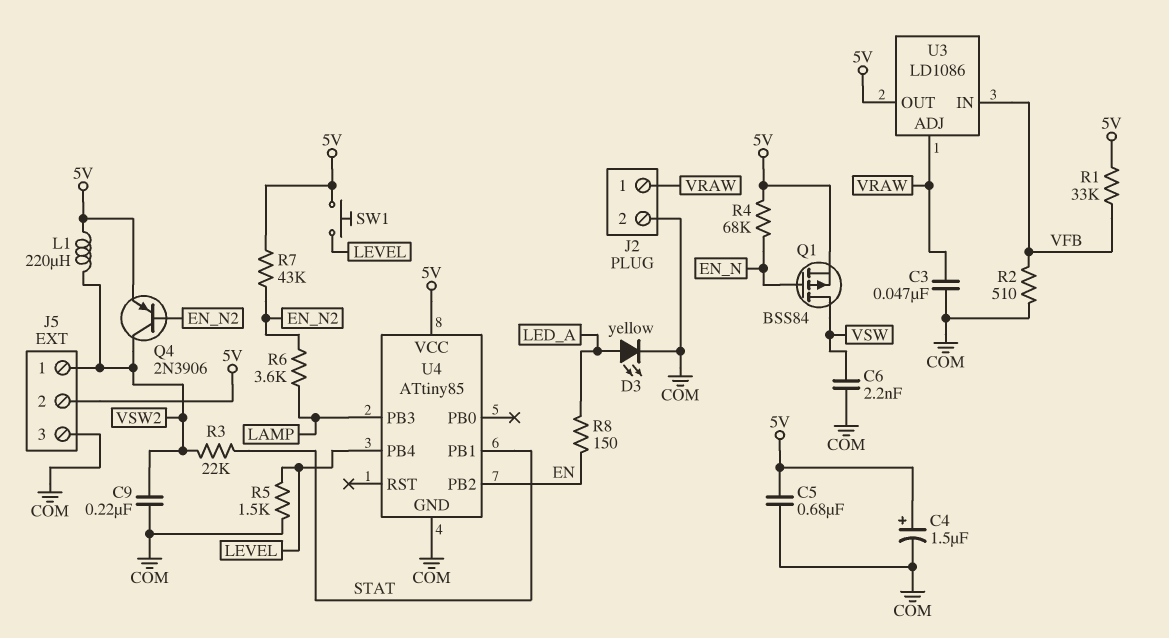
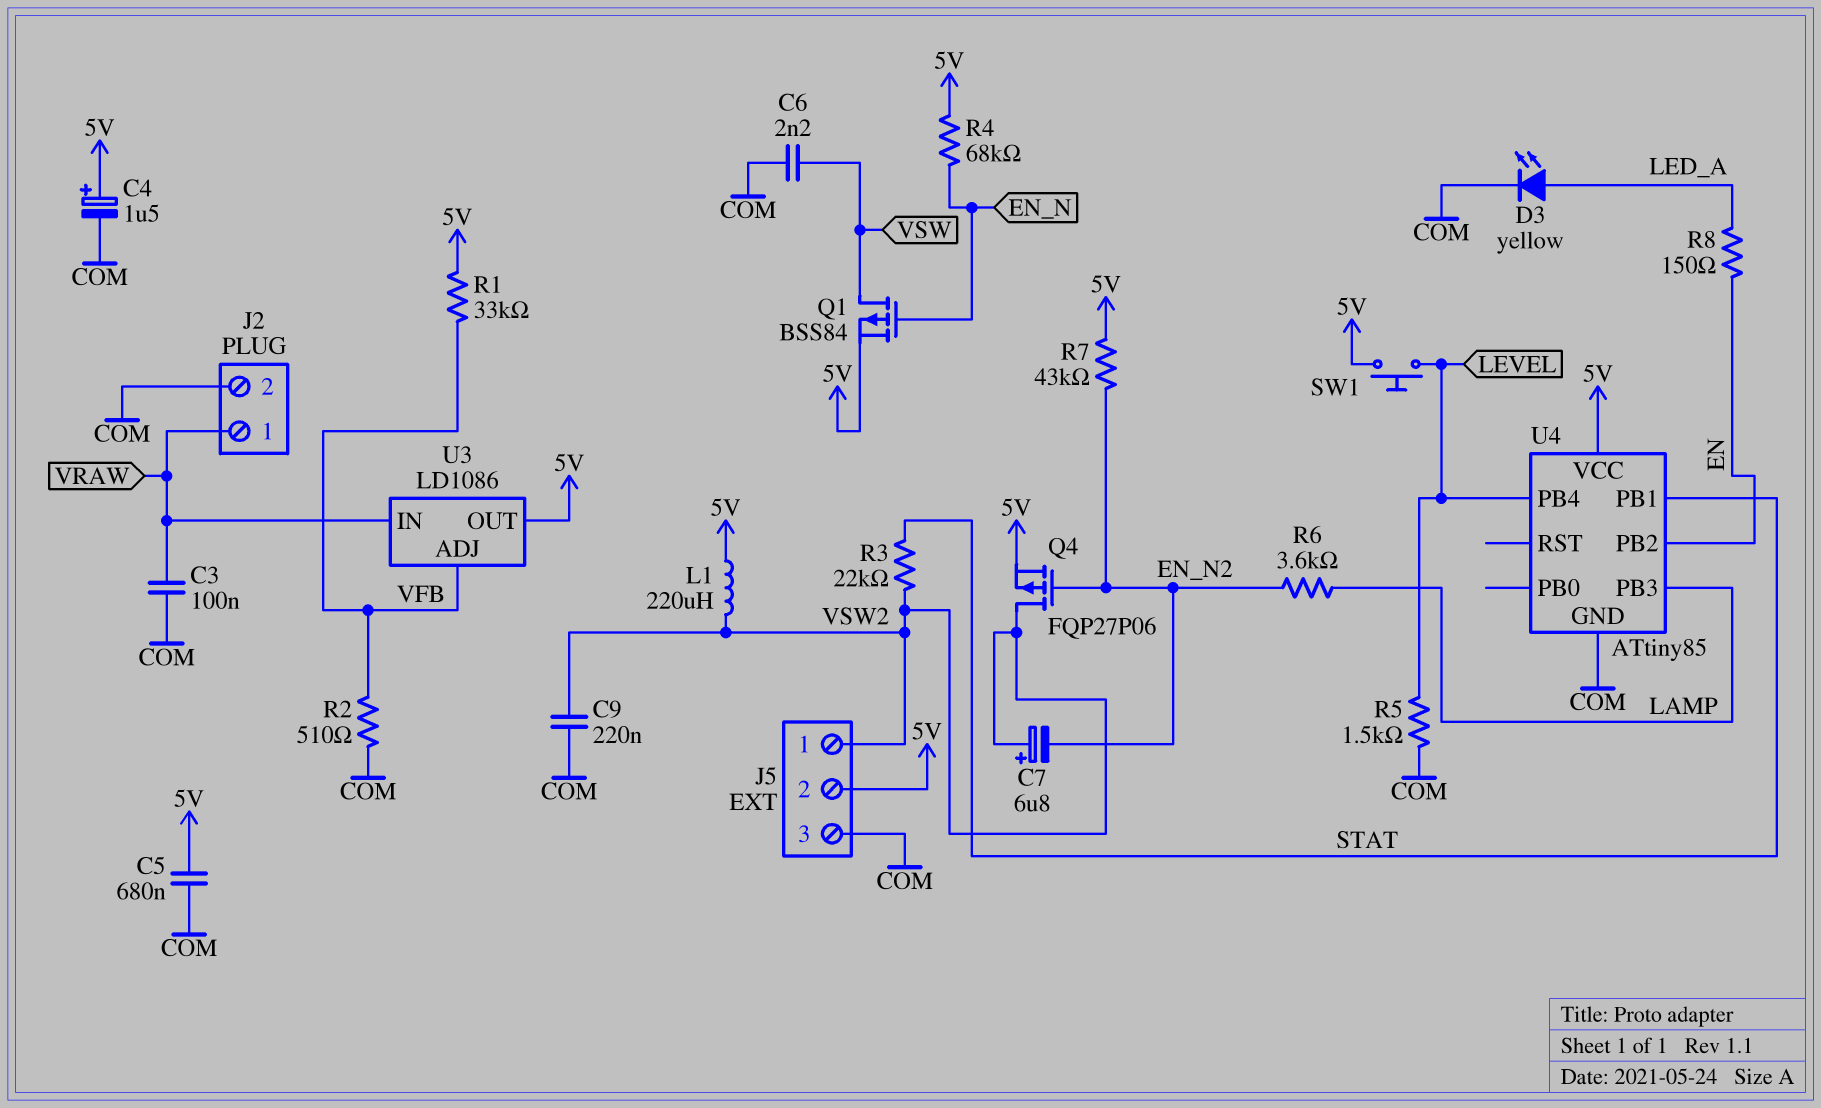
C3: 47nF (COM, VRAW) -> 100nF (COM, VRAW)
C7: none -> 6.8uF (plus VSW2, minus EN_N2)
Q4: PNP 2N3906 (B EN_N2, C VSW2, E 5V) -> PMOS FQP27P06 (G EN_N2, D VSW2, S 5V)
U3 pin ADJ: VRAW -> VFB
U3 pin IN: VFB -> VRAW

